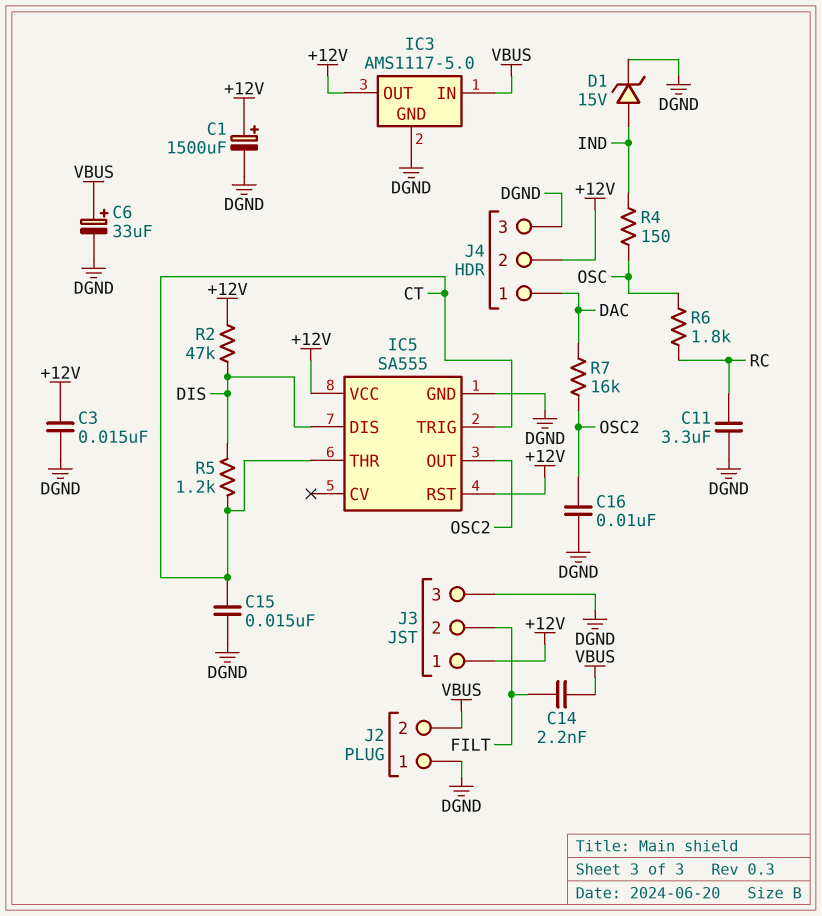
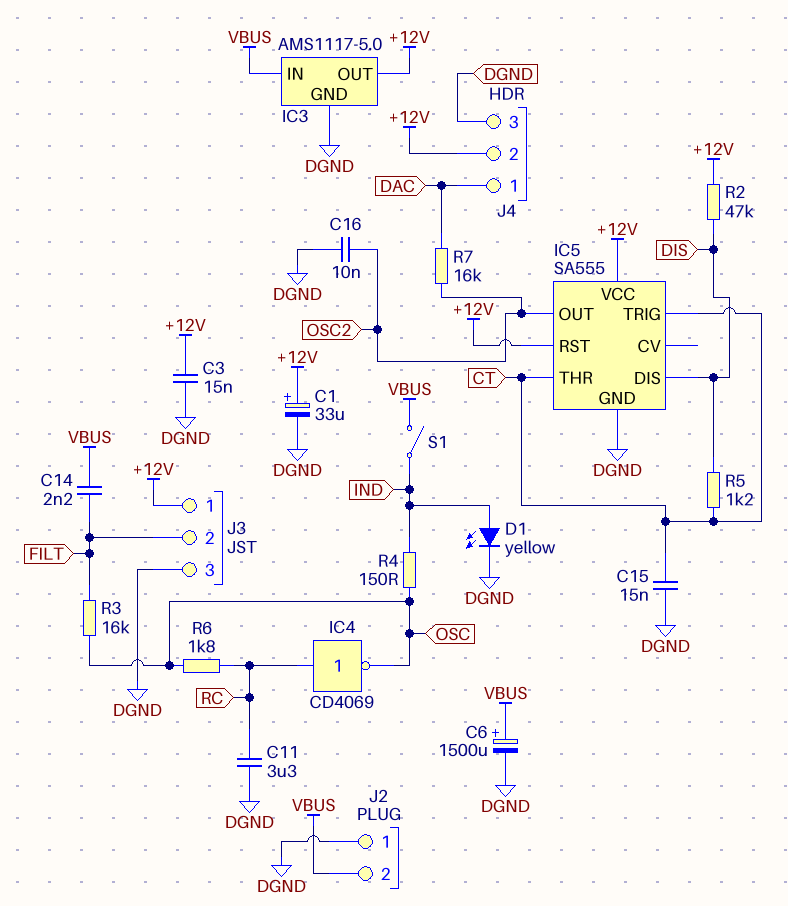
C1: 1500uF (plus +12V, minus DGND) -> 33uF (plus +12V, minus DGND)
C6: 33uF (plus VBUS, minus DGND) -> 1500uF (plus VBUS, minus DGND)
D1: zener 15V (A IND, K DGND) -> LED yellow (A IND, K DGND)
IC4: none -> NOT CD4069 (in RC, out OSC)
R3: none -> 16k (FILT, OSC)
S1: none -> switch (IND, VBUS)

